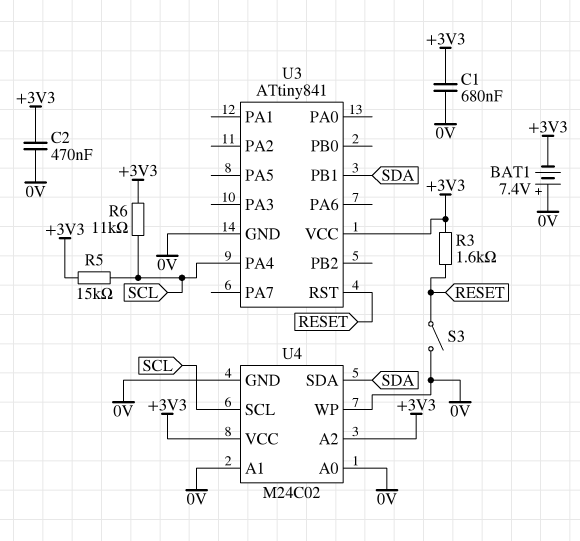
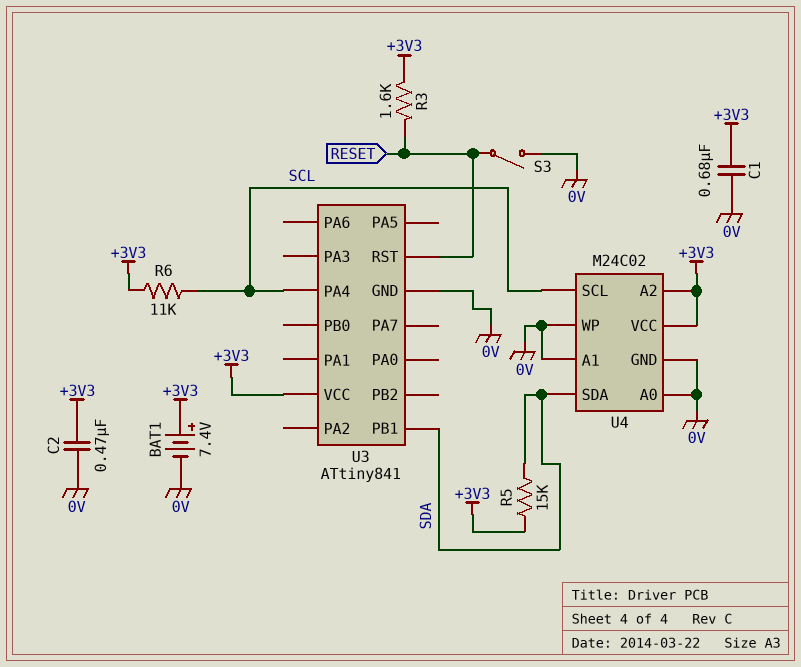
BAT1: 7.4V (plus 0V, minus +3V3) -> 7.4V (plus +3V3, minus 0V)
R5: 15k (+3V3, SCL) -> 15k (+3V3, SDA)

